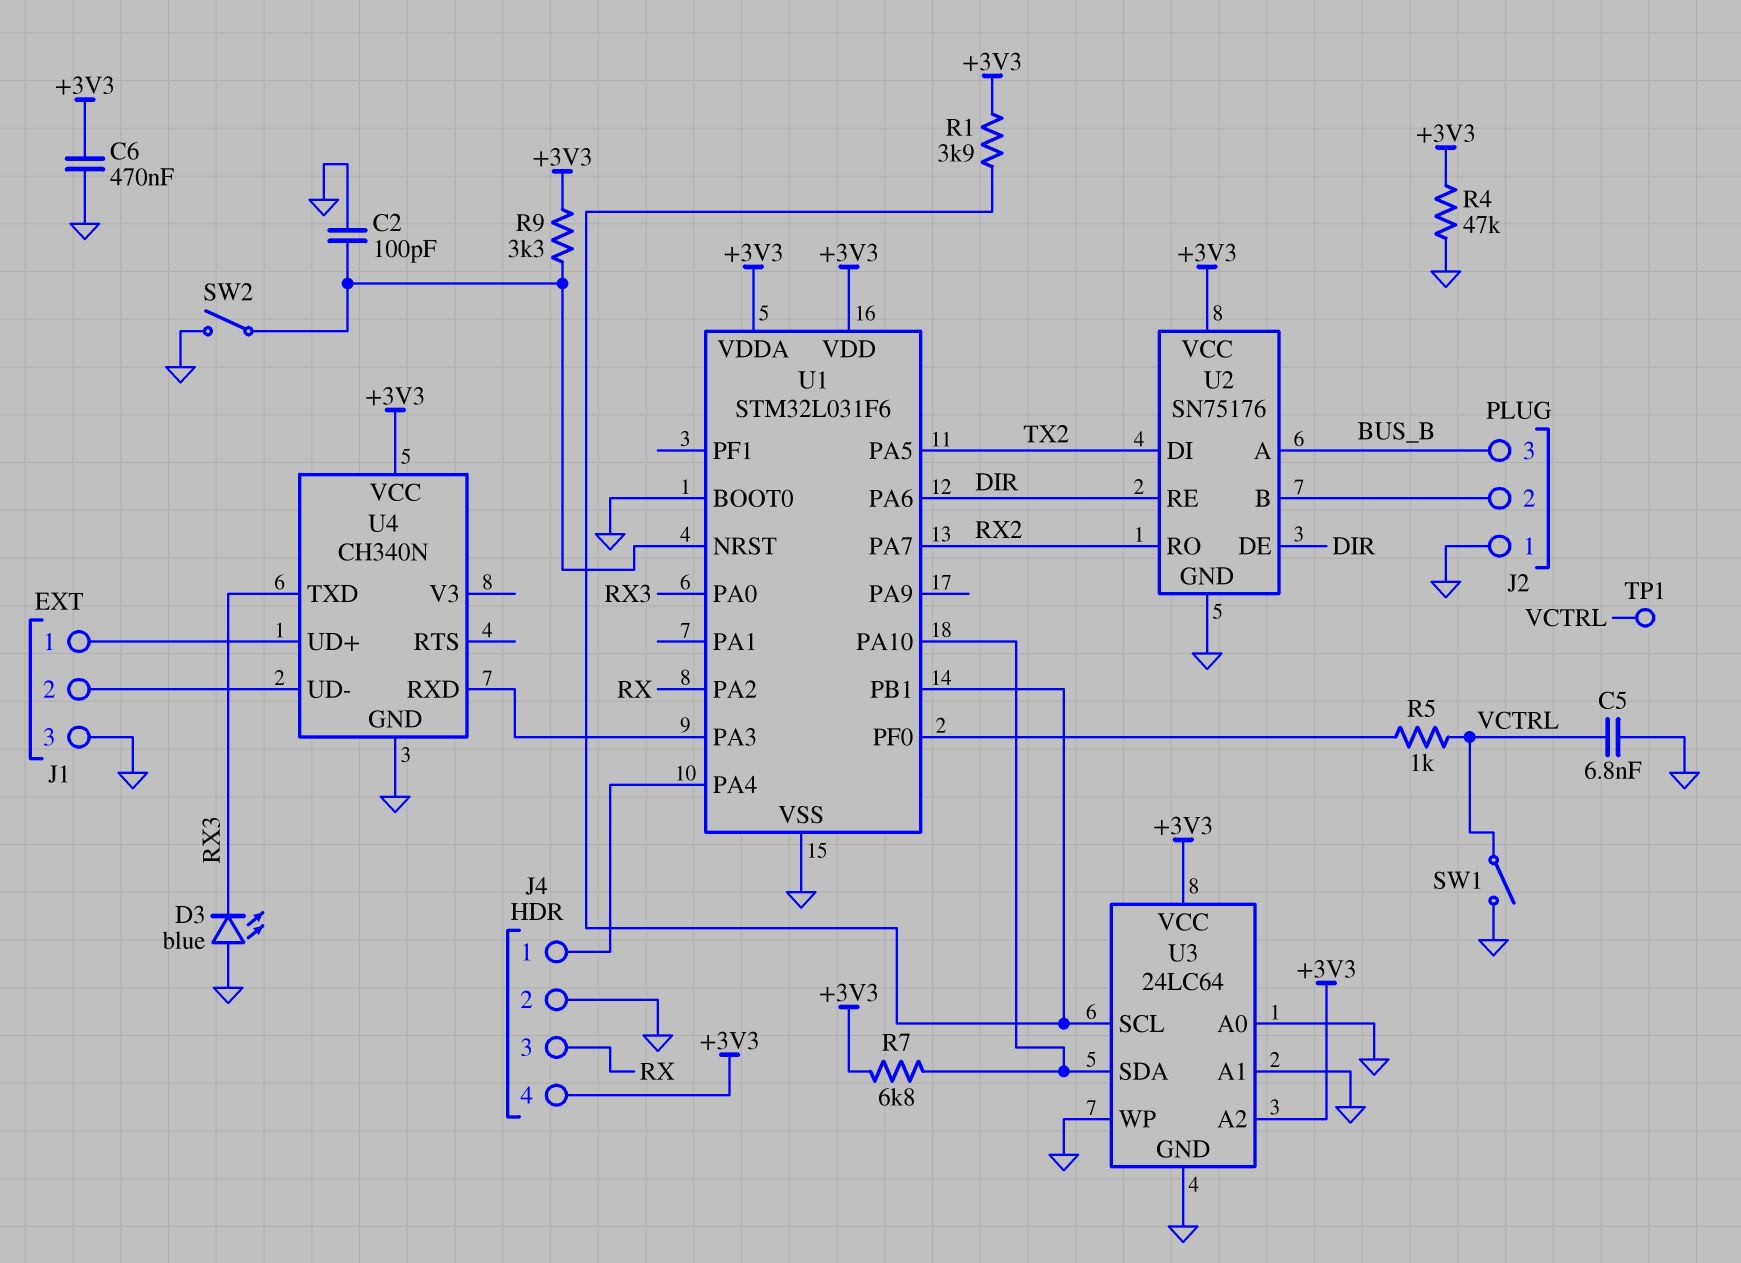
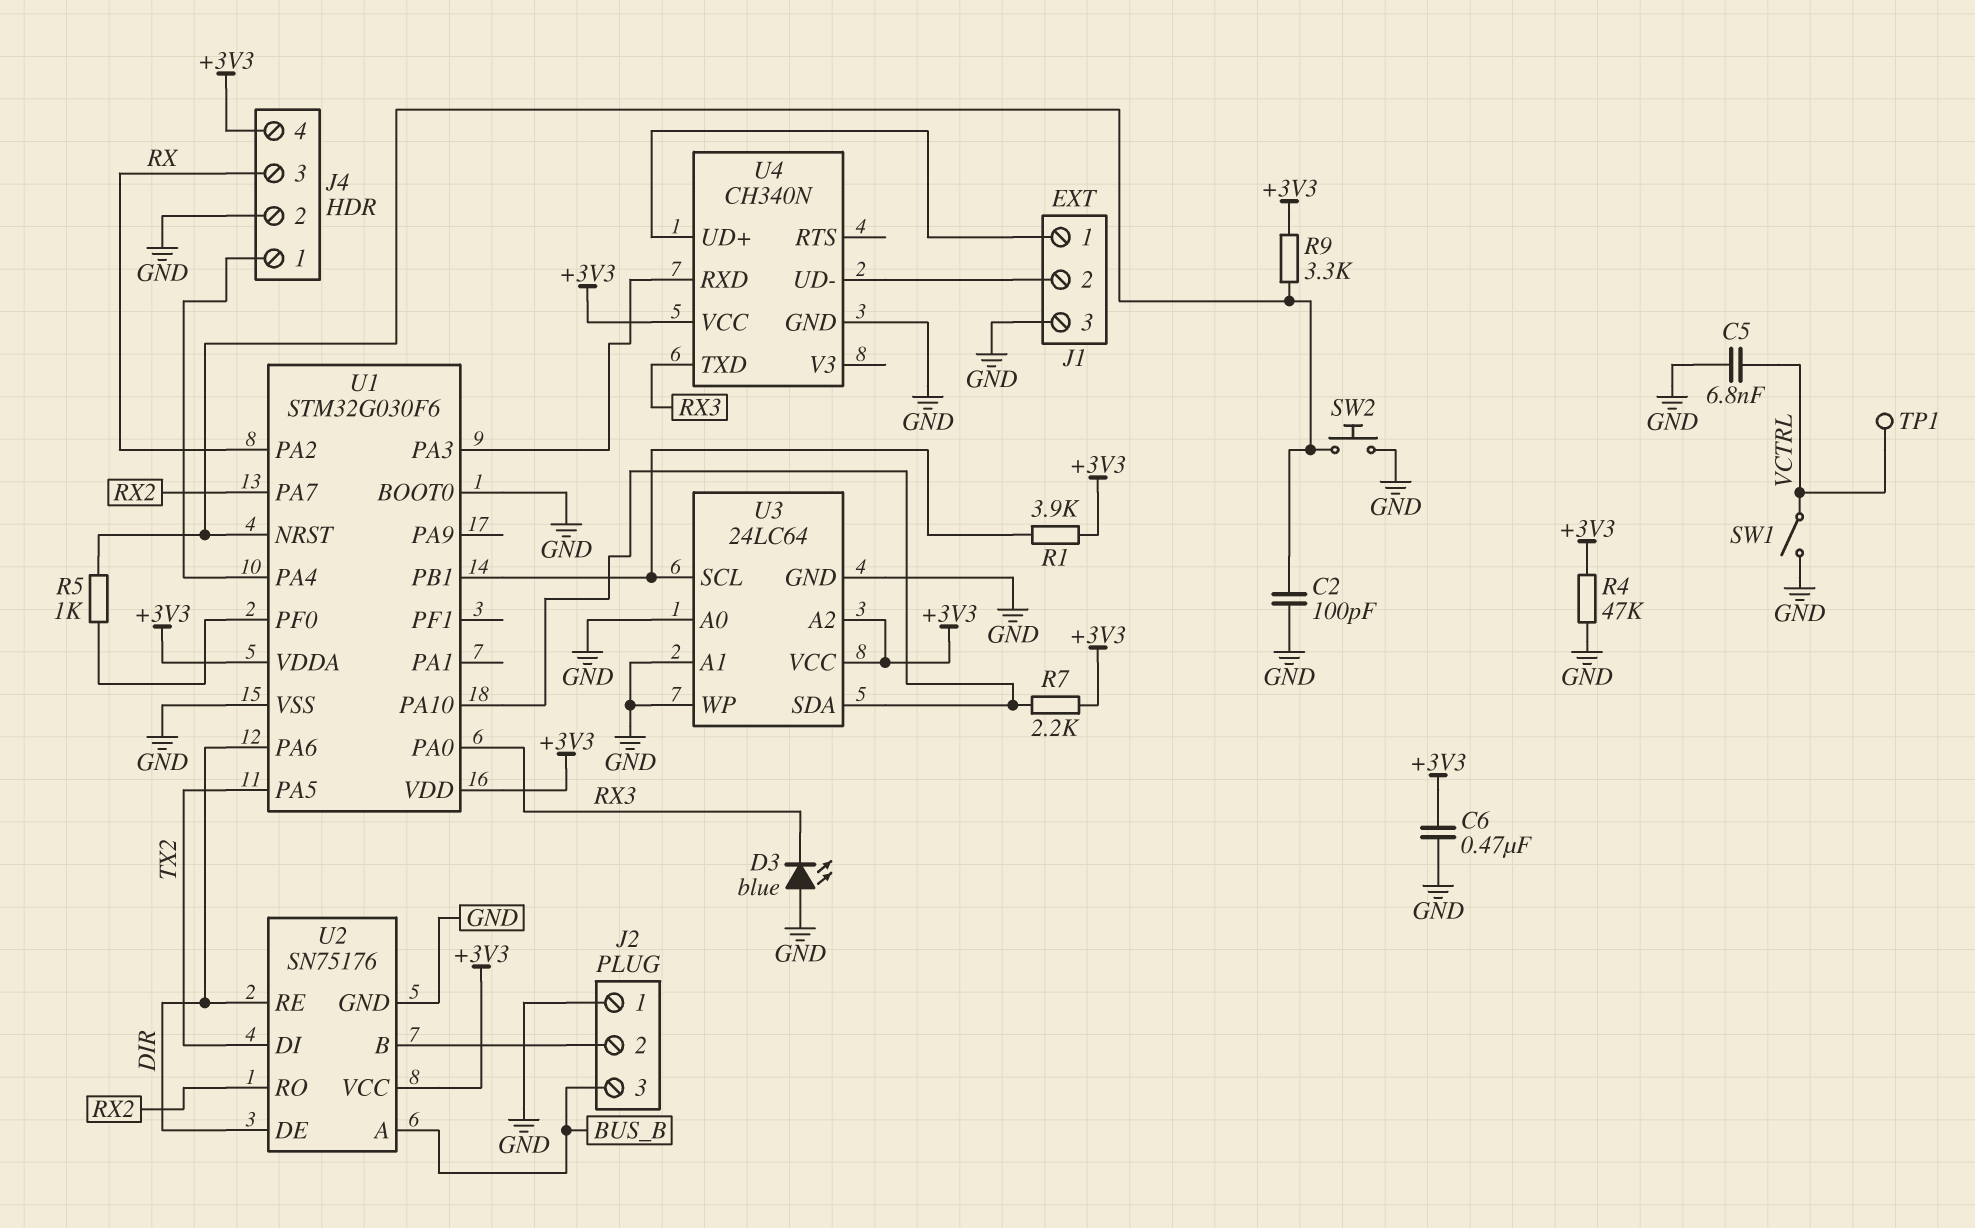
R5: 1k (U1/PF0, VCTRL) -> 1k (U1/NRST, U1/PF0)
R7: 6.8k (+3V3, U1/PA10) -> 2.2k (+3V3, U1/PA10)
SW2: switch (GND, U1/NRST) -> button (GND, U1/NRST)
U1: STM32L031F6 -> STM32G030F6

